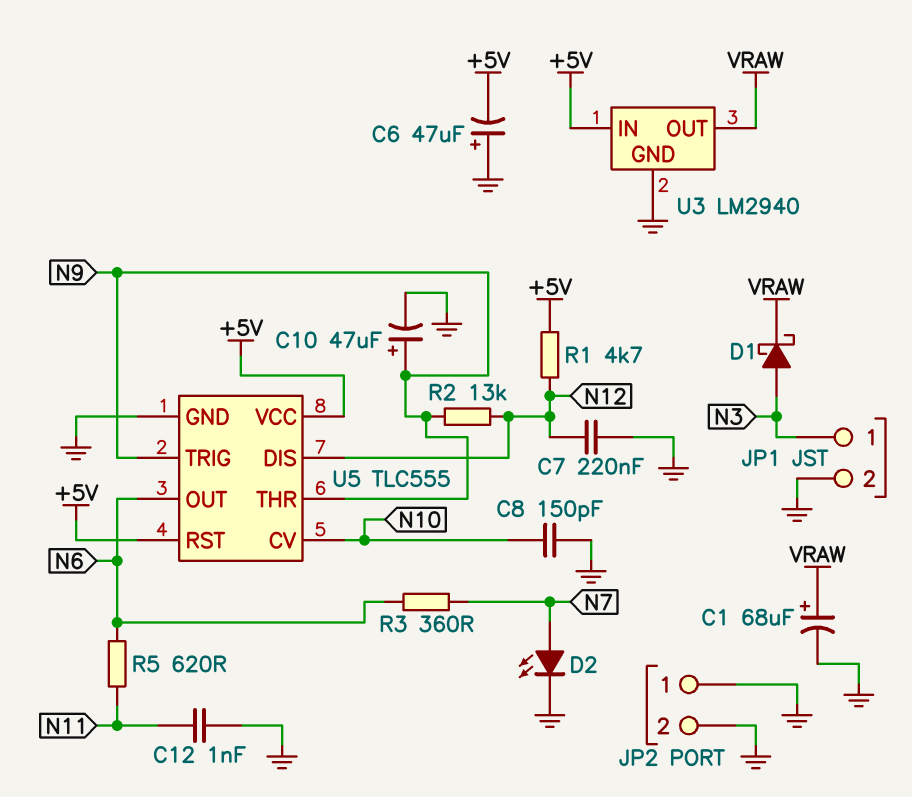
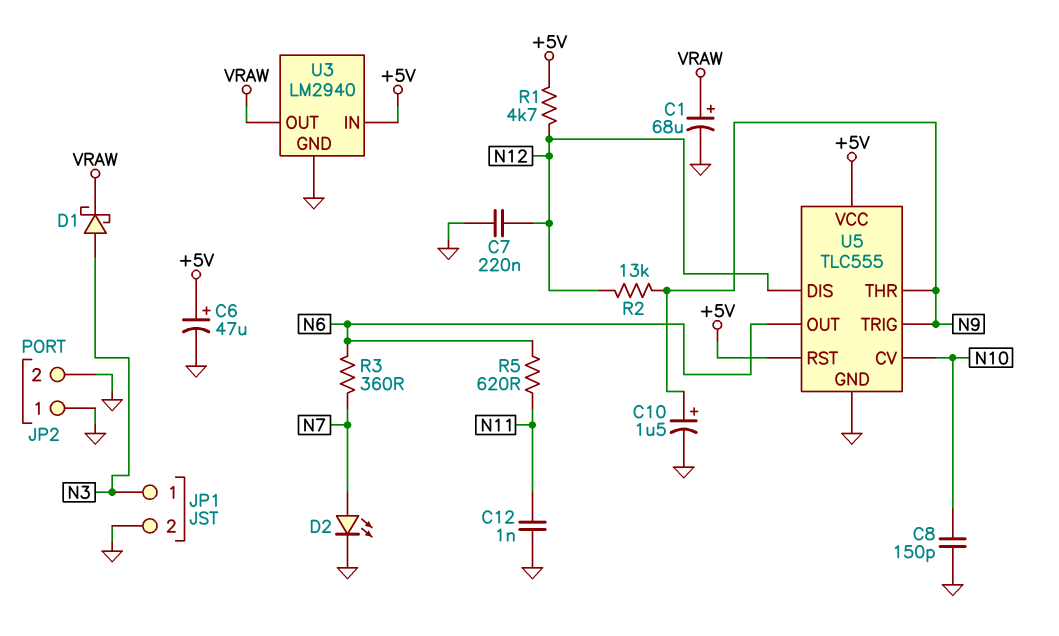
C6: 47uF (plus GND, minus +5V) -> 47uF (plus +5V, minus GND)
C10: 47uF (plus N9, minus GND) -> 1.5uF (plus N9, minus GND)

